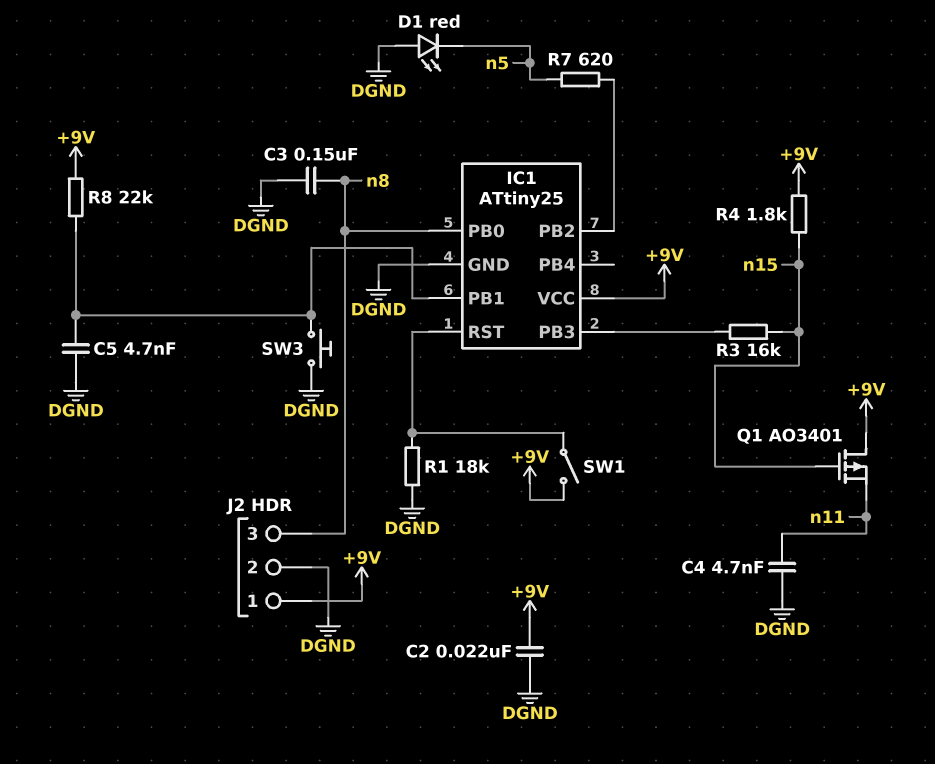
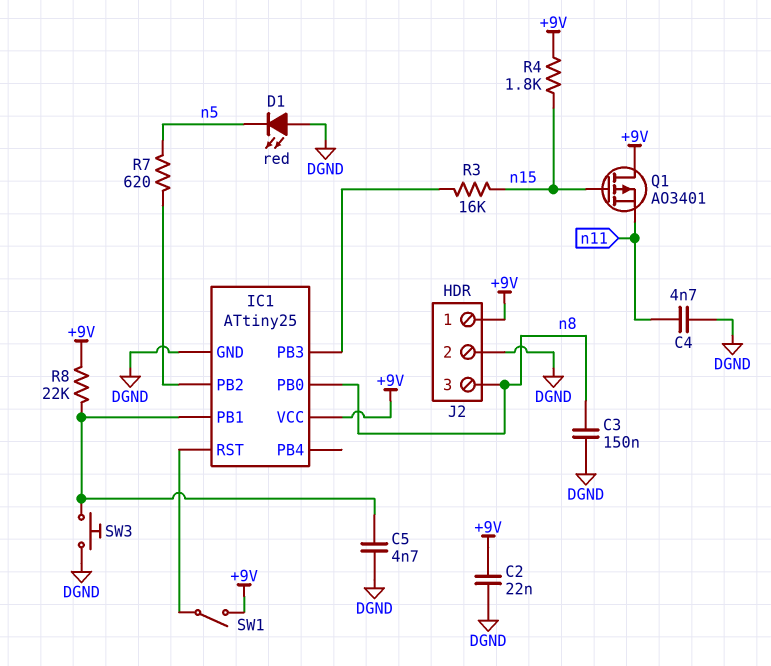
R1: 18k (DGND, IC1/RST) -> none

